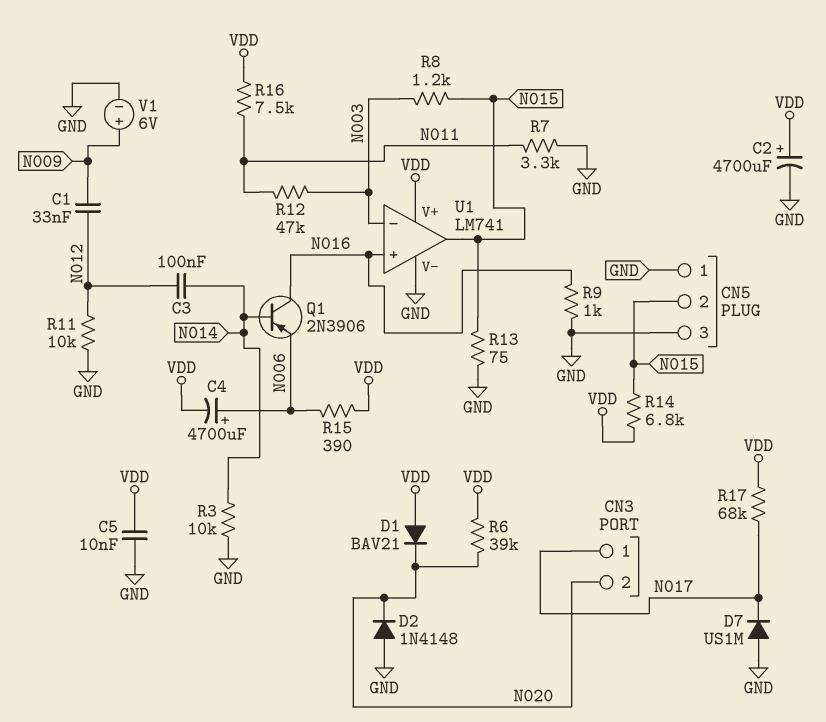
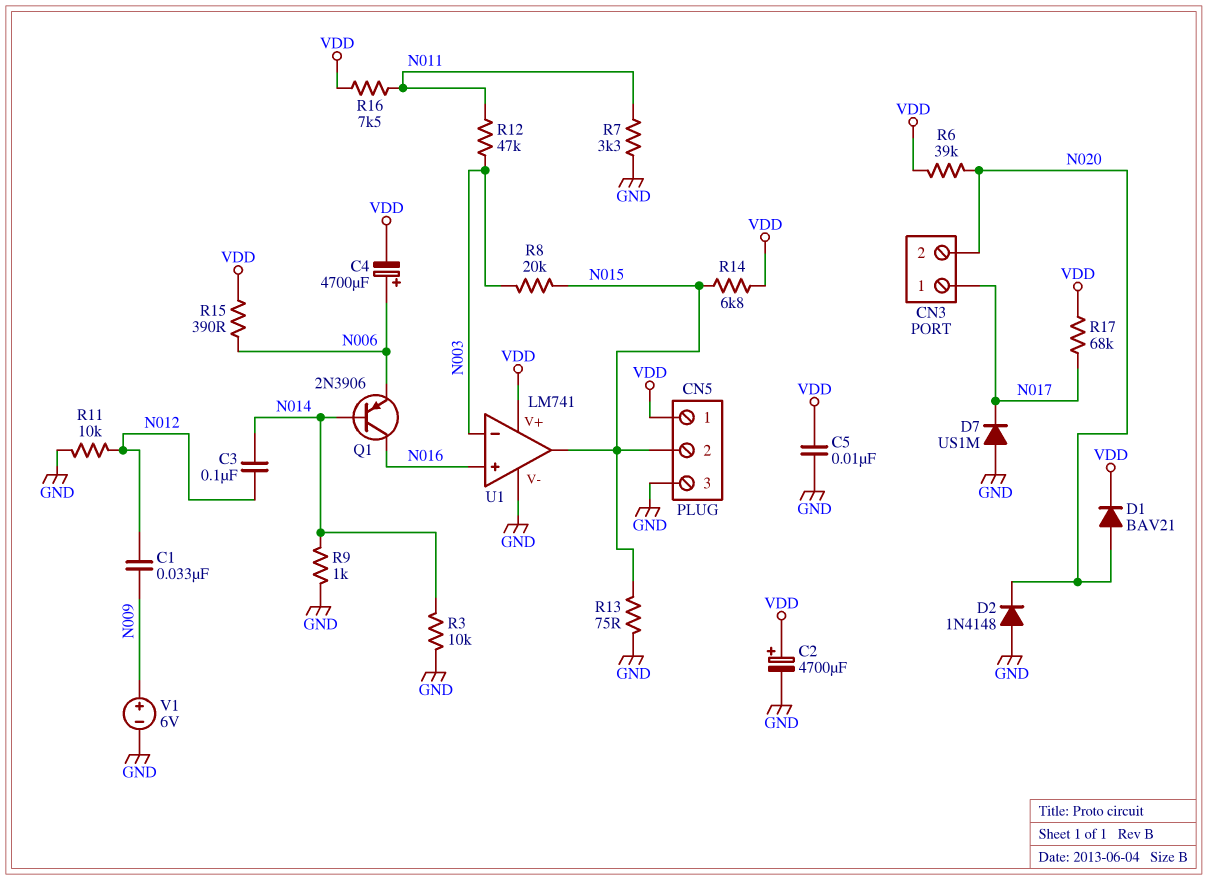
CN5 pin 1: GND -> VDD
D1: diode BAV21 (A VDD, K N020) -> diode BAV21 (A N020, K VDD)
R8: 1.2k (N003, N015) -> 20k (N003, N015)
R9: 1k (GND, N016) -> 1k (GND, N014)

